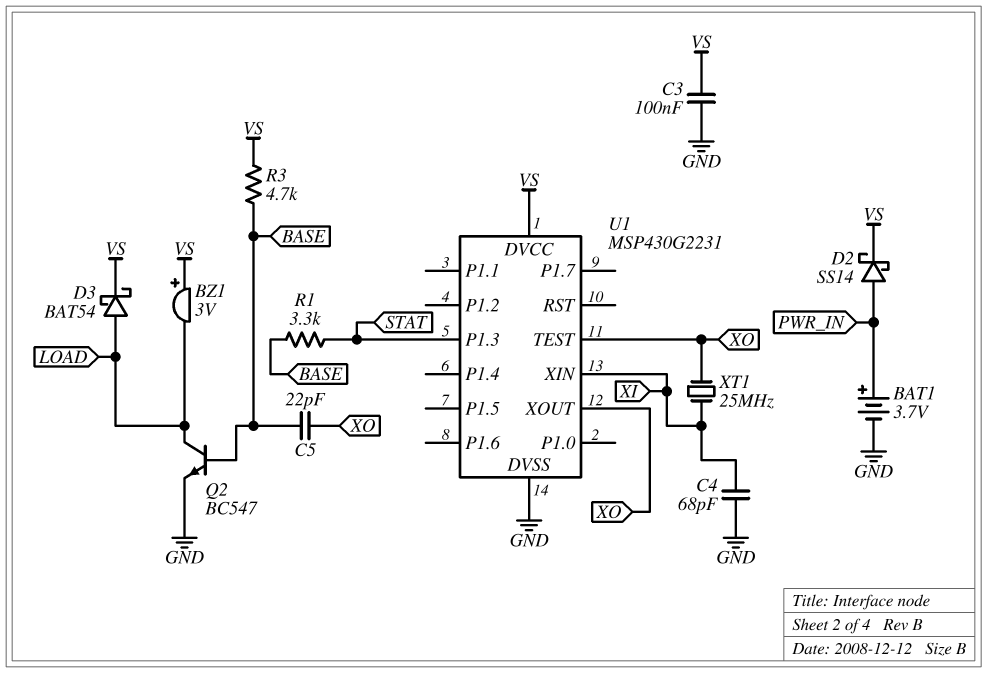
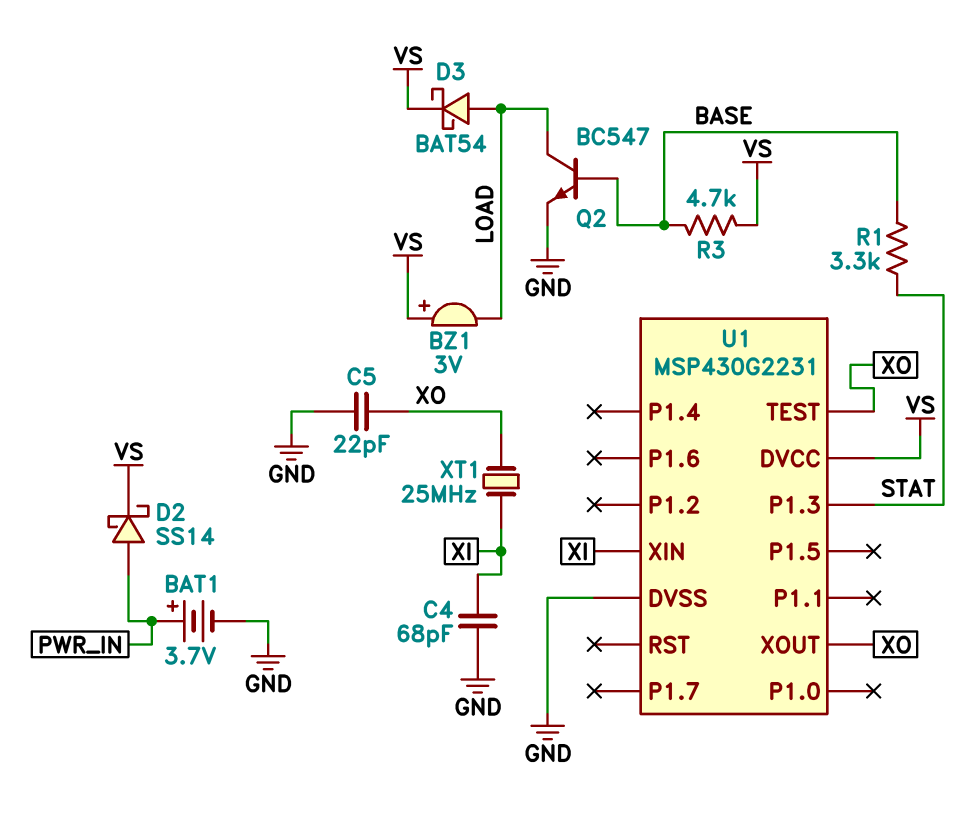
C3: 100nF (GND, VS) -> none
C5: 22pF (BASE, XO) -> 22pF (GND, XO)

